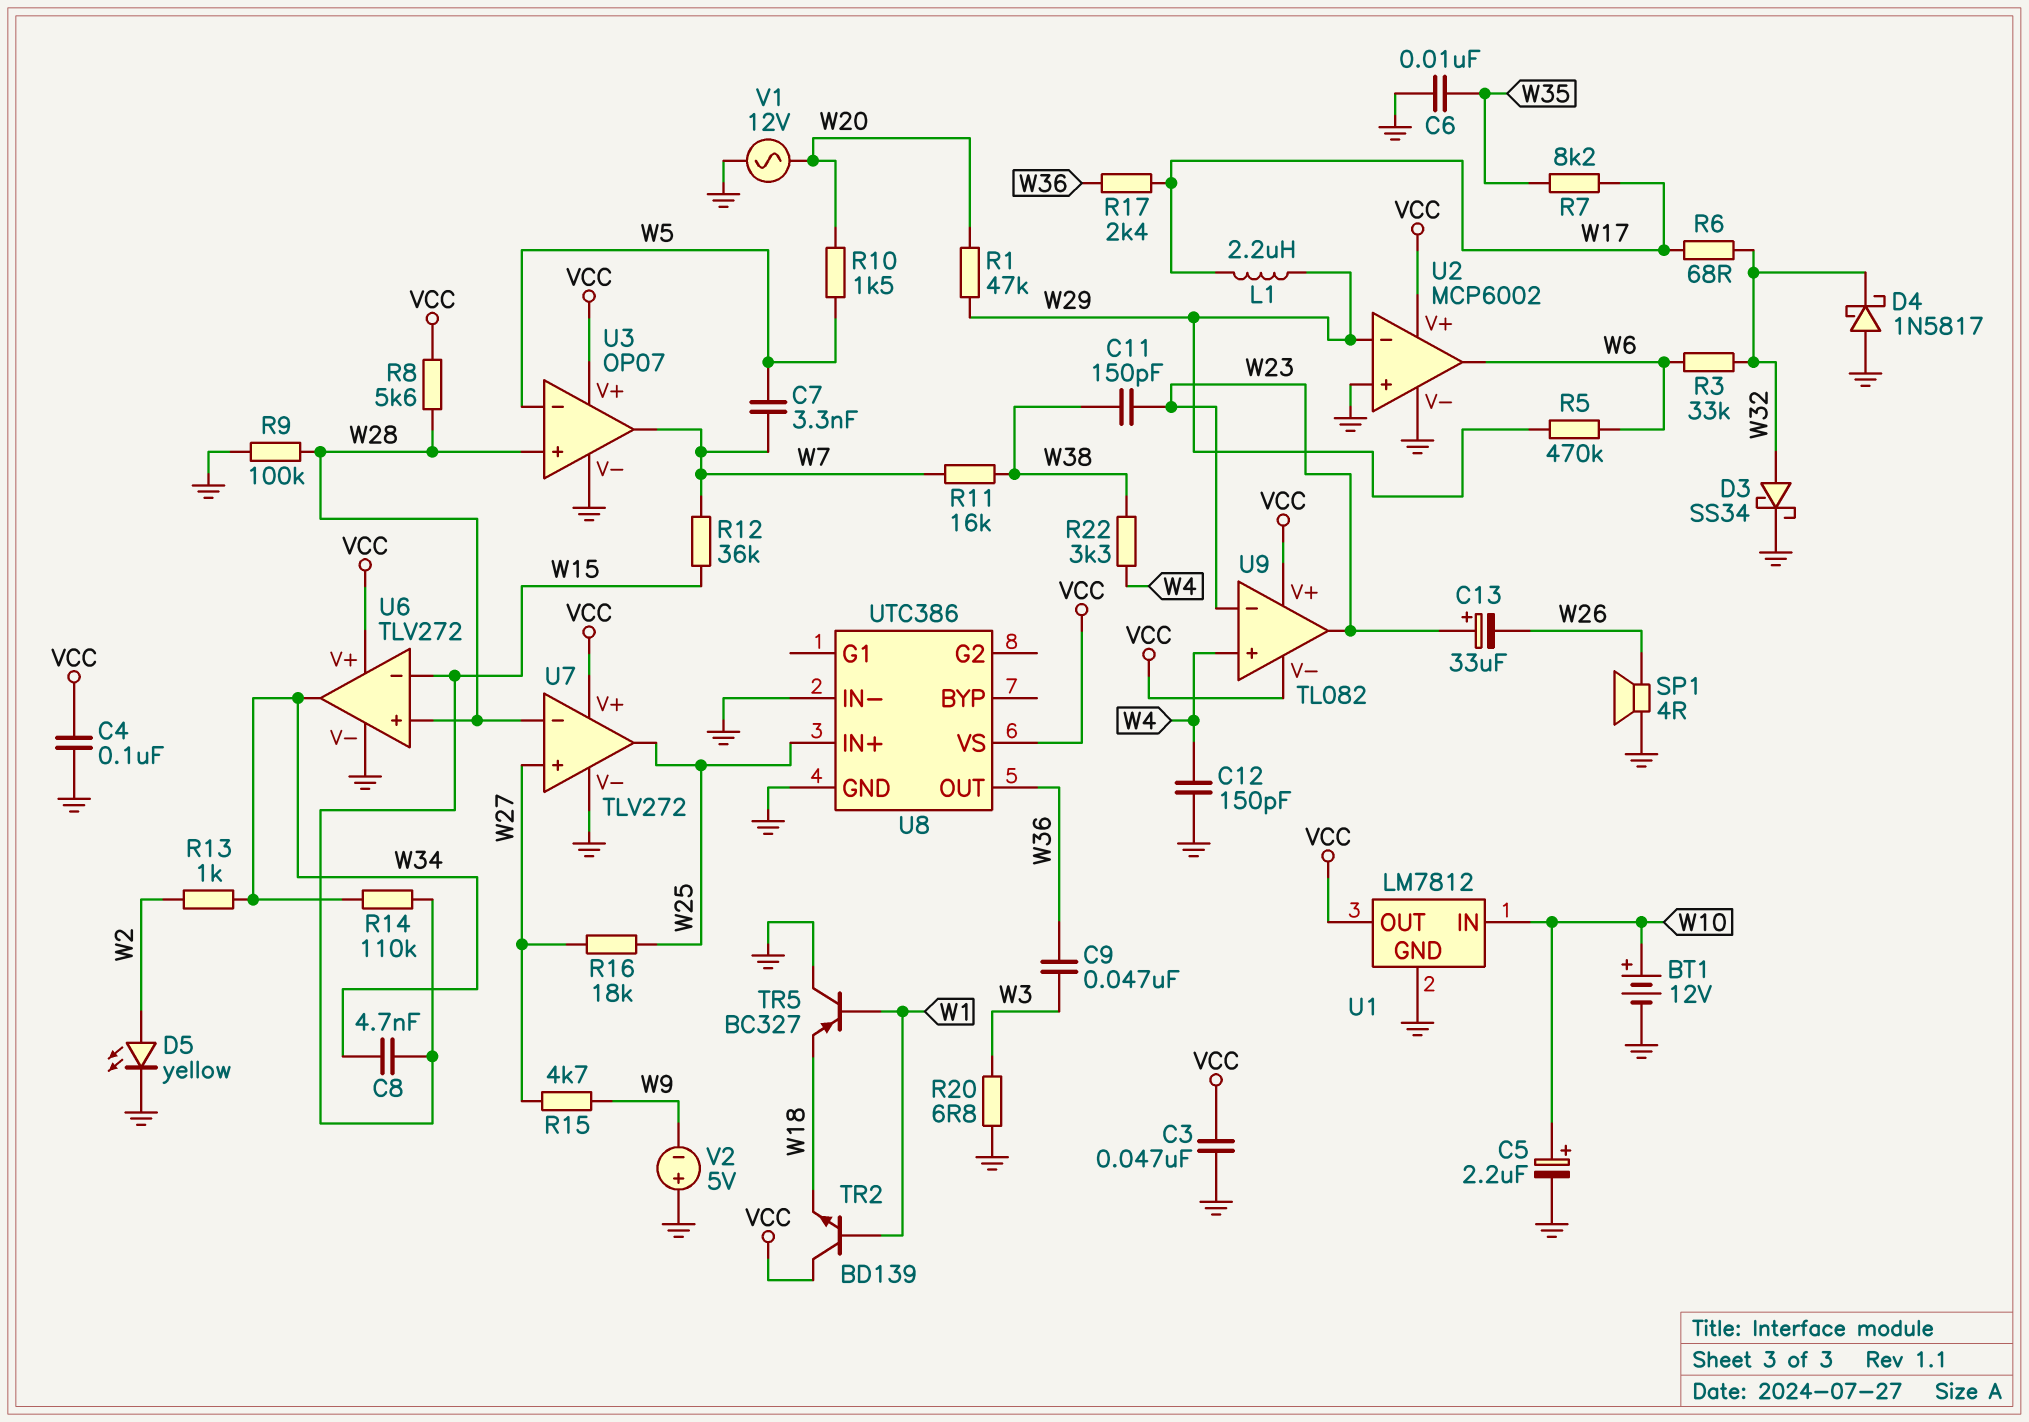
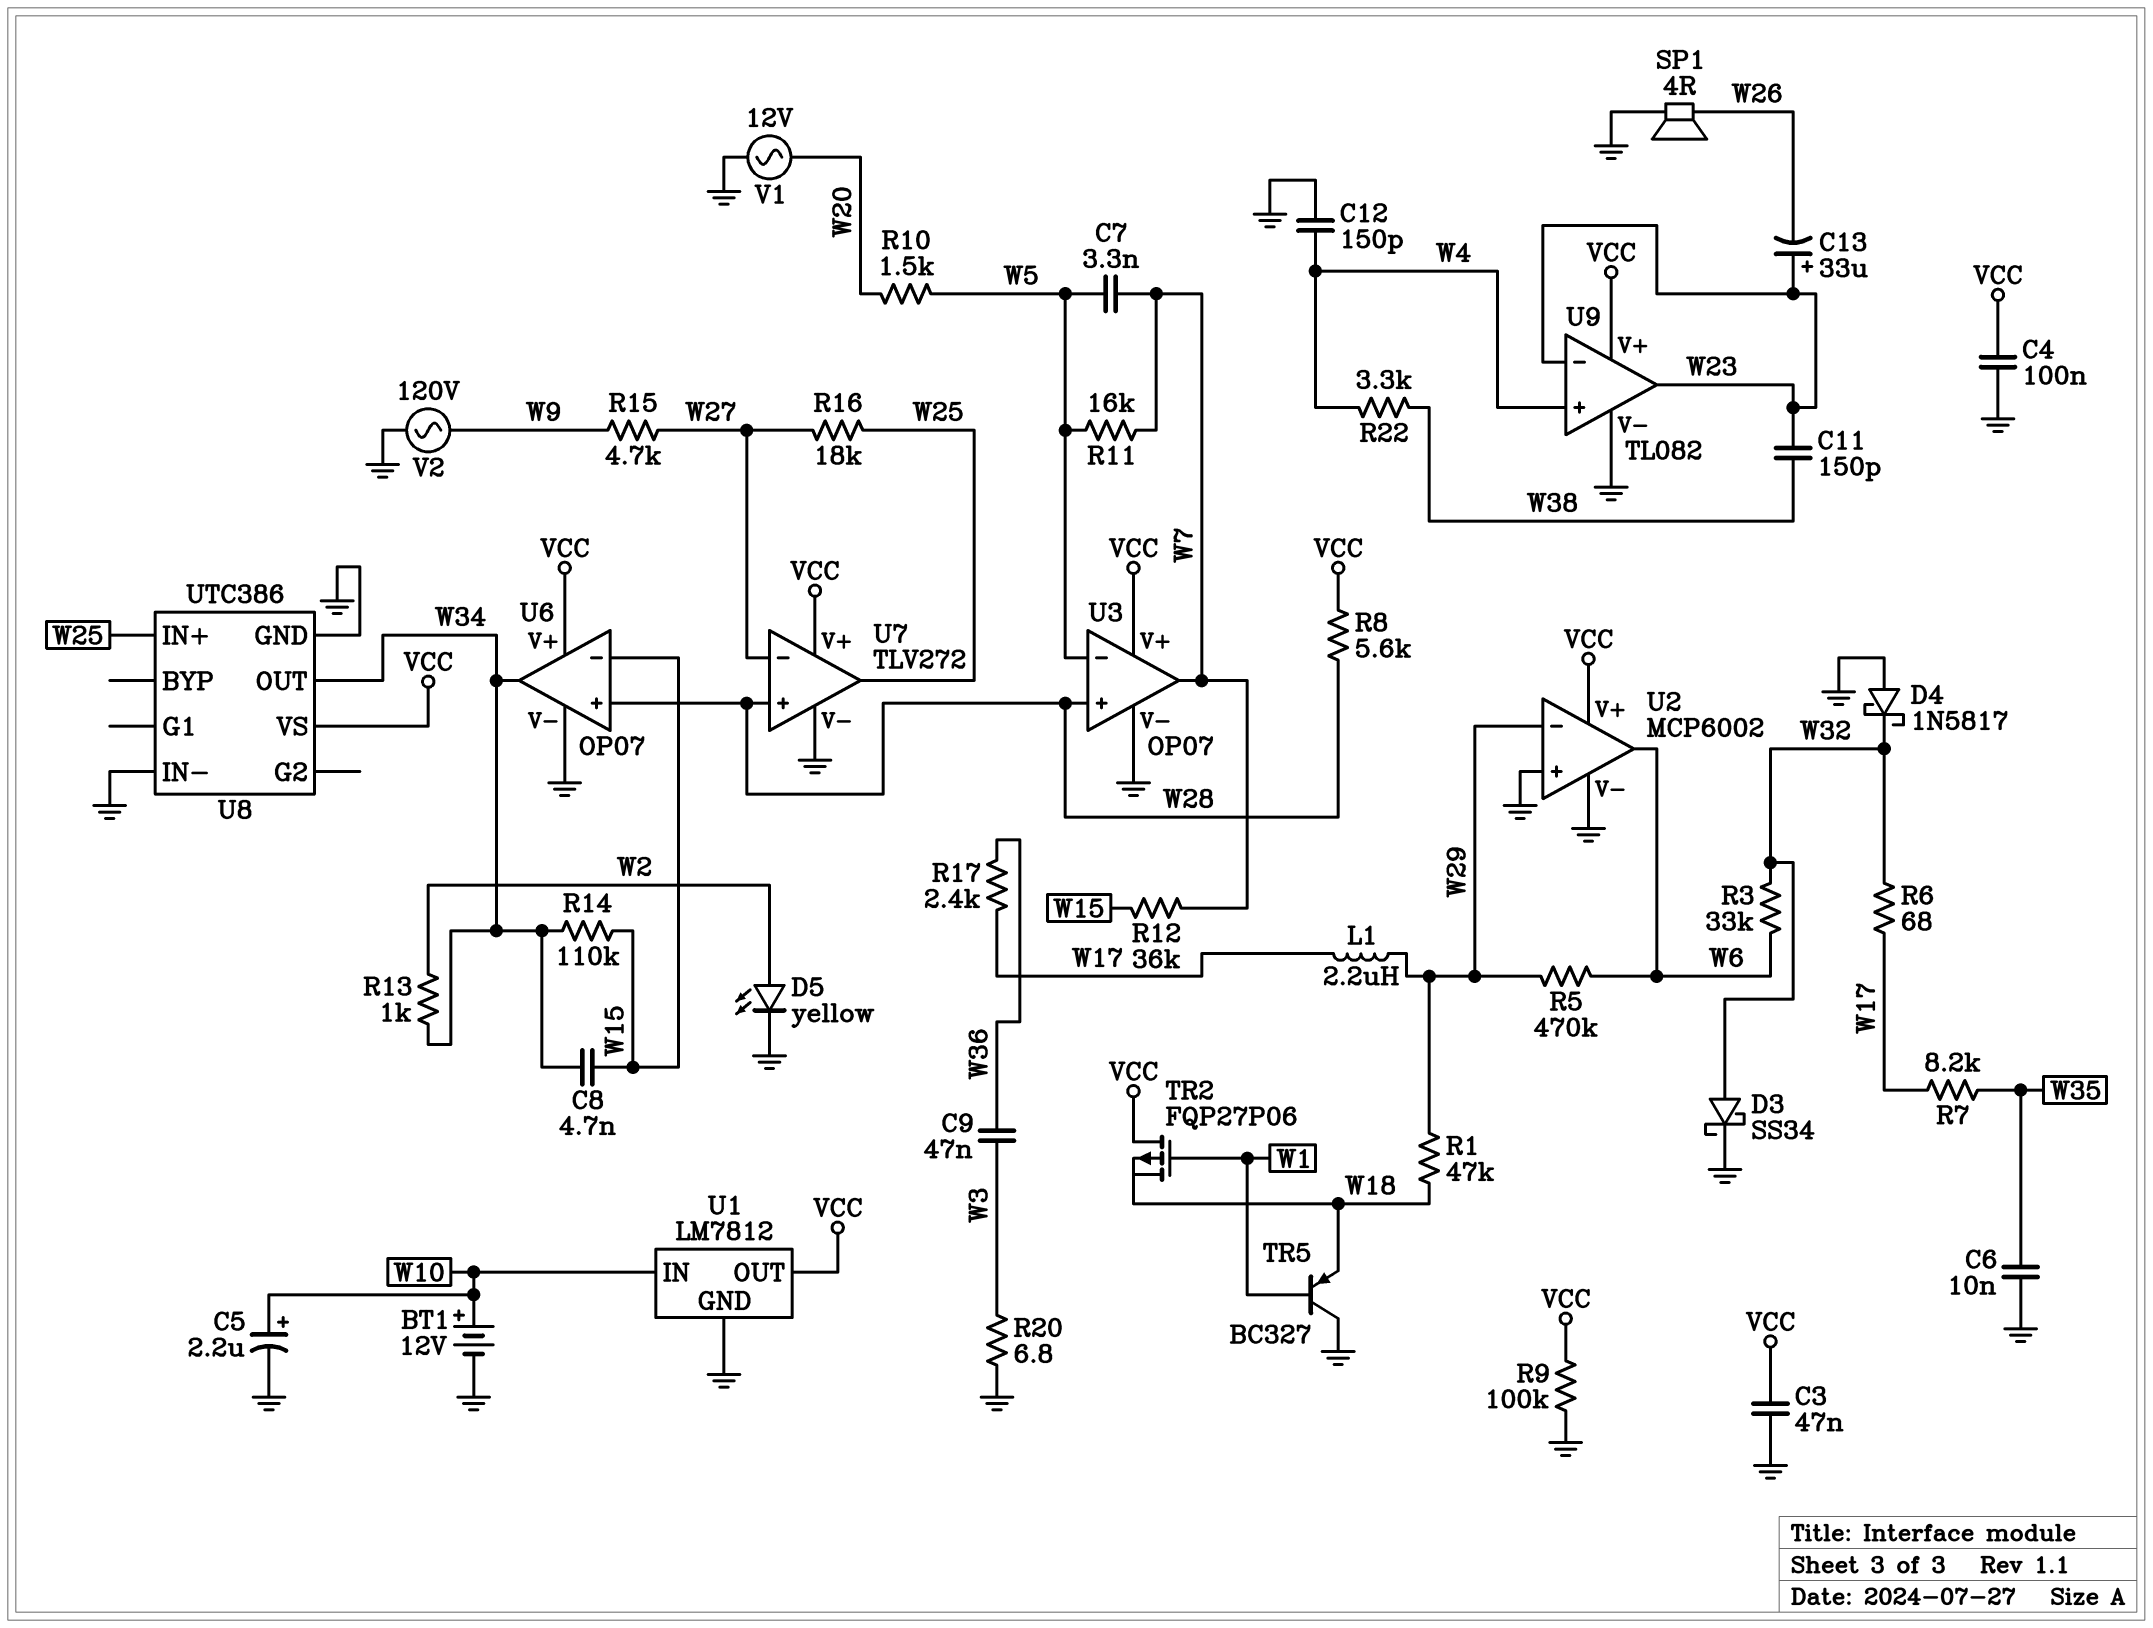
R1: 47k (W20, W29) -> 47k (W18, W29)
R9: 100k (GND, W28) -> 100k (GND, VCC)
R11: 16k (W7, W38) -> 16k (W5, W7)
TR2: NPN BD139 (B W1, C VCC, E W18) -> PMOS FQP27P06 (G W1, D VCC, S W18)
U6: TLV272 -> OP07
U7 pin in+: W27 -> W28
U7 pin in-: W28 -> W27
U8 pin OUT: W36 -> W34
U9 pin V-: VCC -> GND
V2: 5V (plus GND, minus W9) -> AC 120V (GND, W9)

